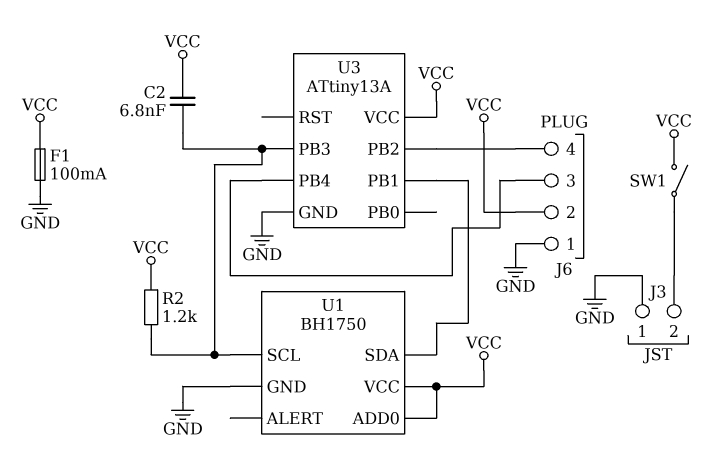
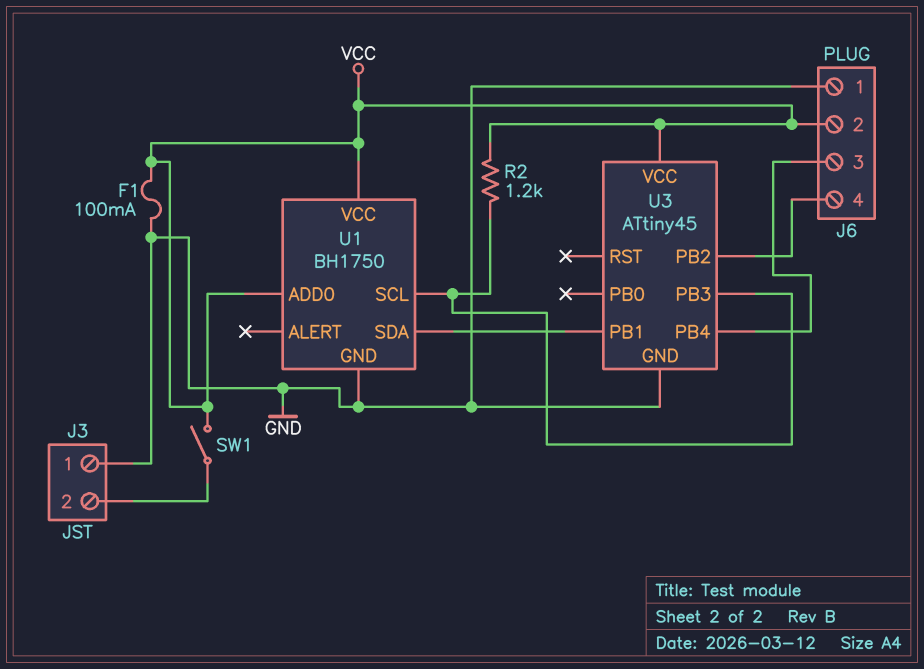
C2: 6.8nF (U1/SCL, VCC) -> none
U3: ATtiny13A -> ATtiny45

